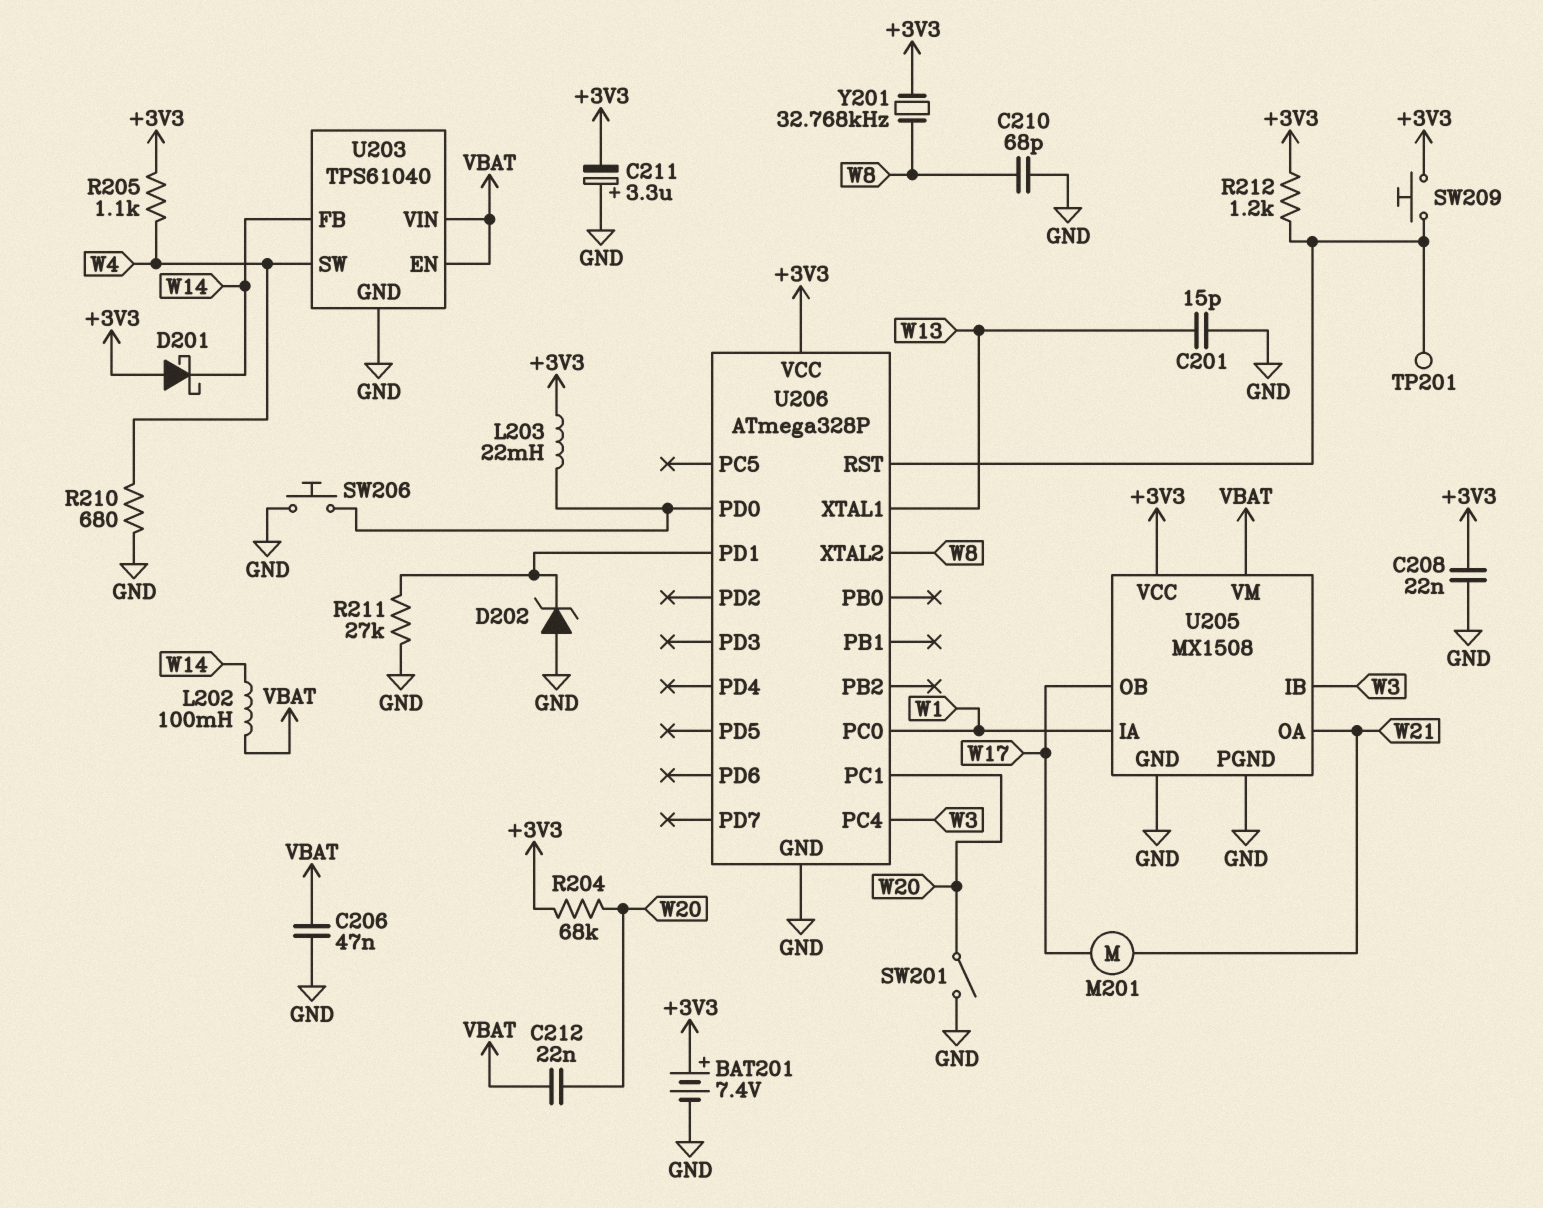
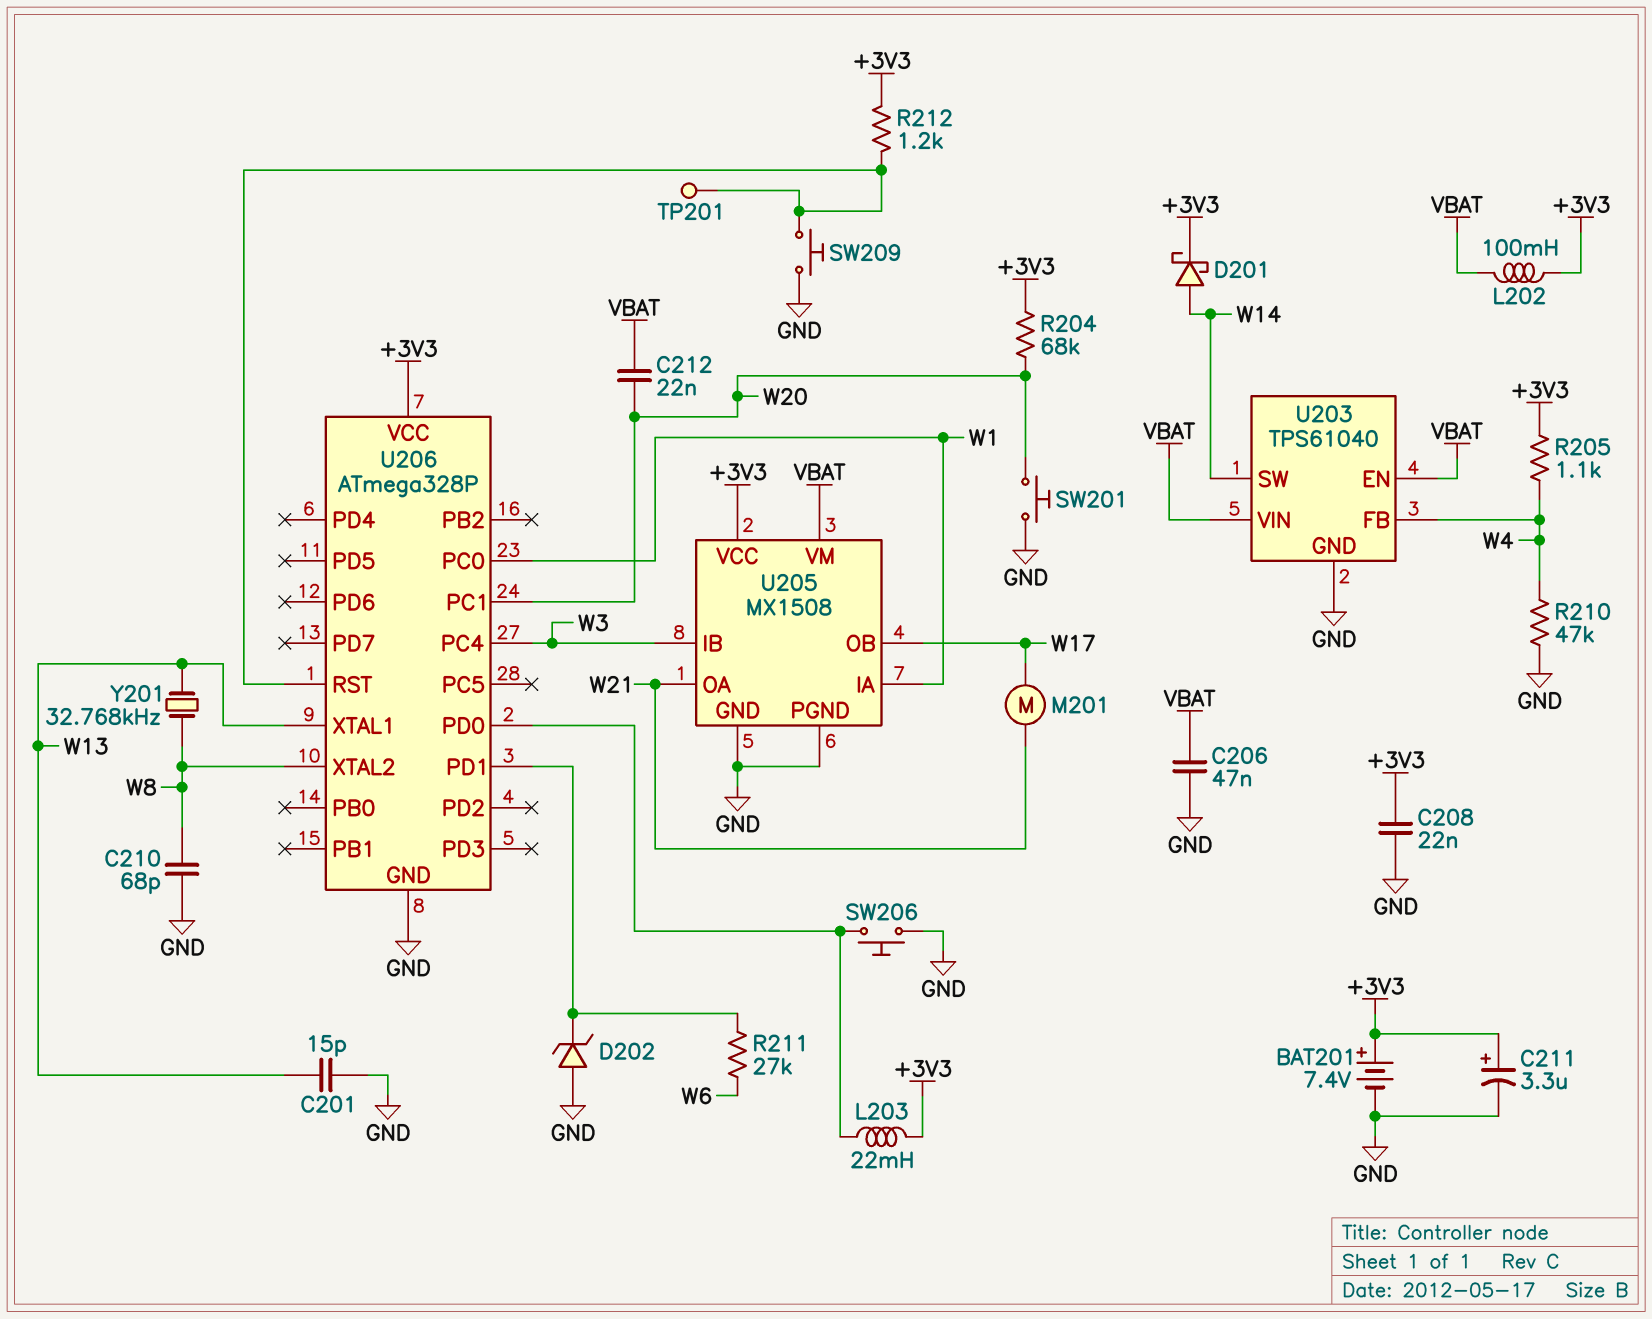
C211: 3.3uF (plus GND, minus +3V3) -> 3.3uF (plus +3V3, minus GND)
D201: schottky (A +3V3, K W14) -> schottky (A W14, K +3V3)
L202: 100mH (VBAT, W14) -> 100mH (+3V3, VBAT)
R210: 680 (GND, W4) -> 47k (GND, W4)
R211: 27k (GND, U206/PD1) -> 27k (U206/PD1, W6)
SW201: switch (GND, W20) -> button (GND, W20)
SW209: button (+3V3, U206/RST) -> button (GND, U206/RST)
U203 pin FB: W14 -> W4
U203 pin SW: W4 -> W14
Y201: 32.768kHz (+3V3, W8) -> 32.768kHz (W8, W13)

